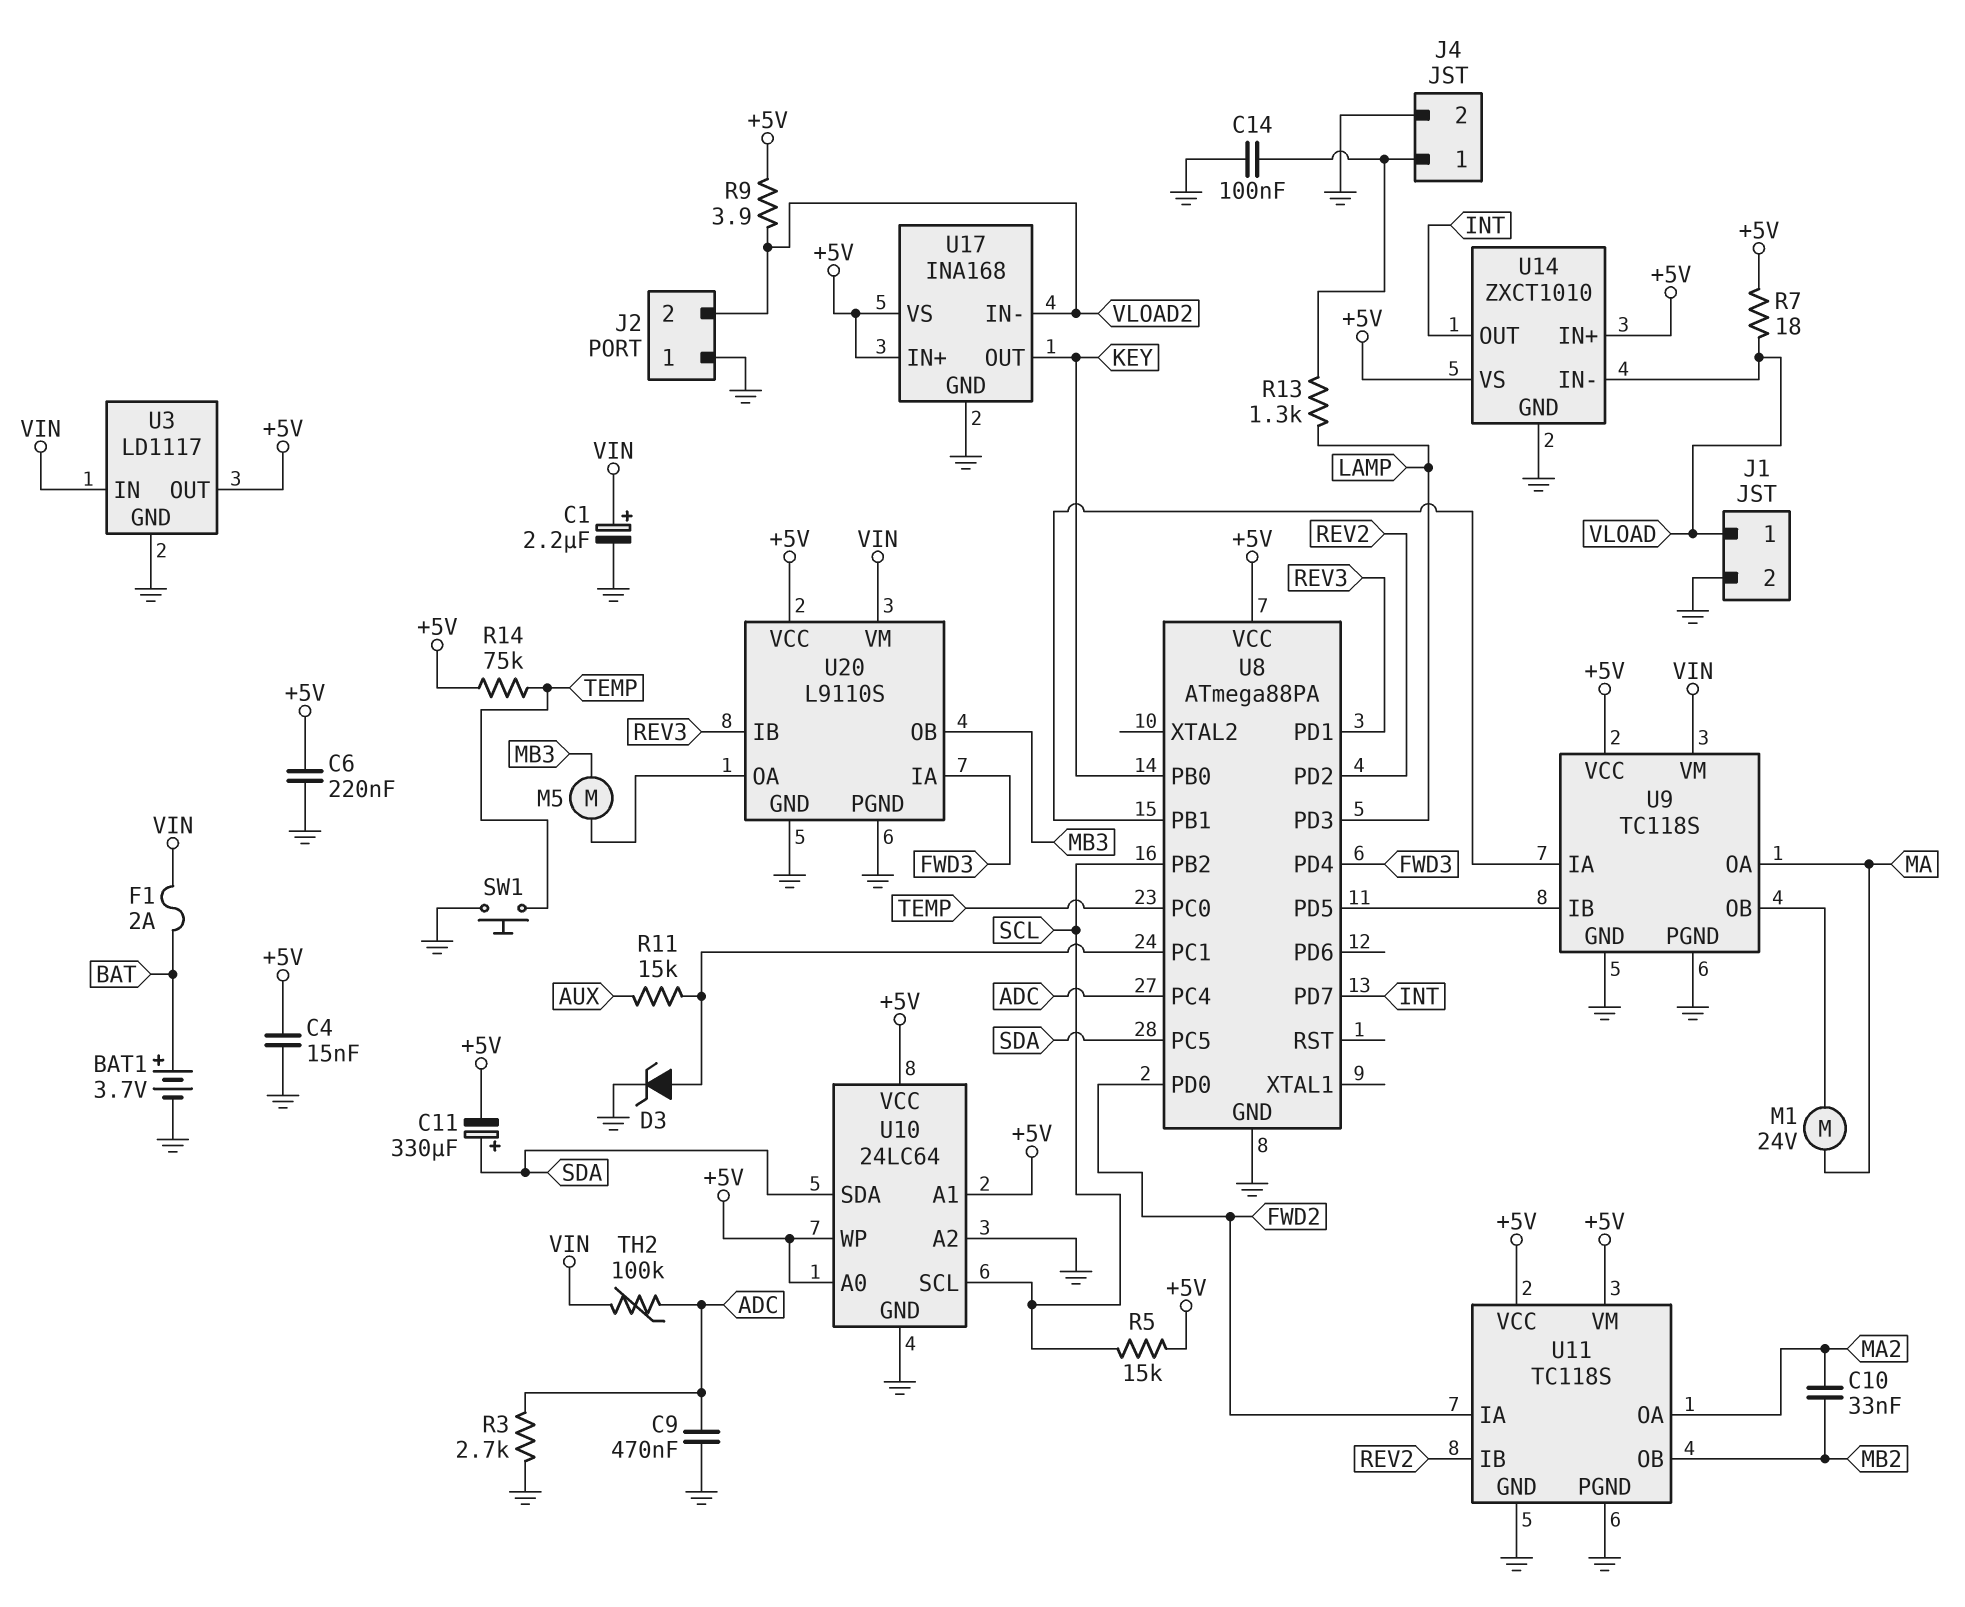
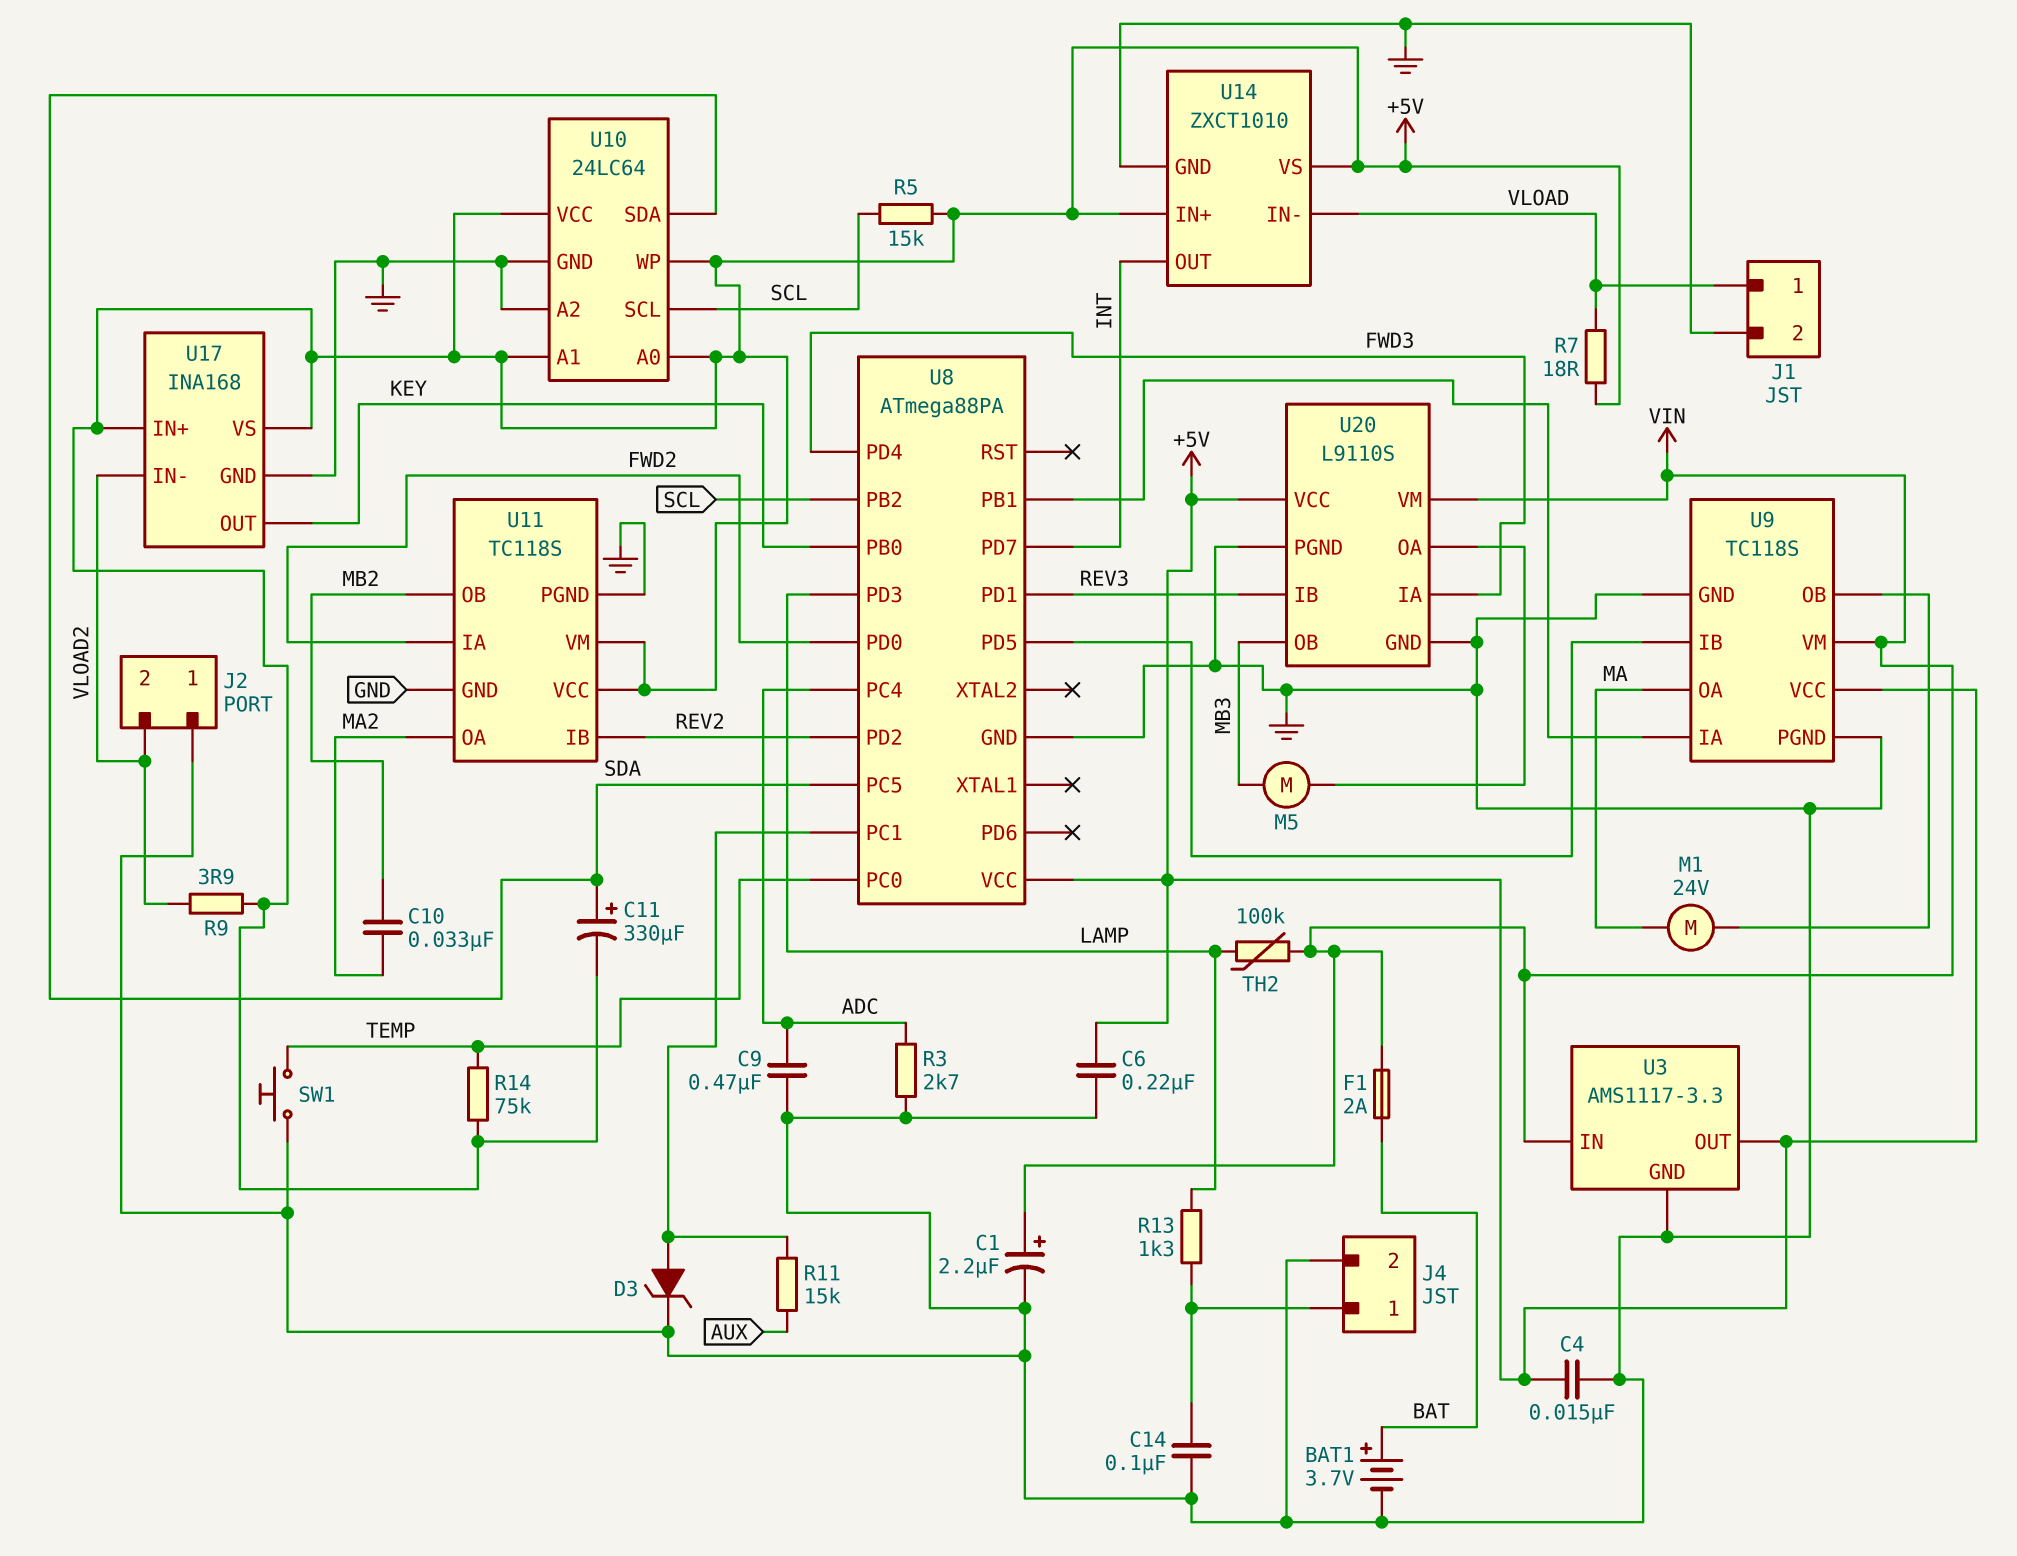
TH2: 100k (ADC, VIN) -> 100k (LAMP, VIN)
U3: LD1117 -> AMS1117-3.3

